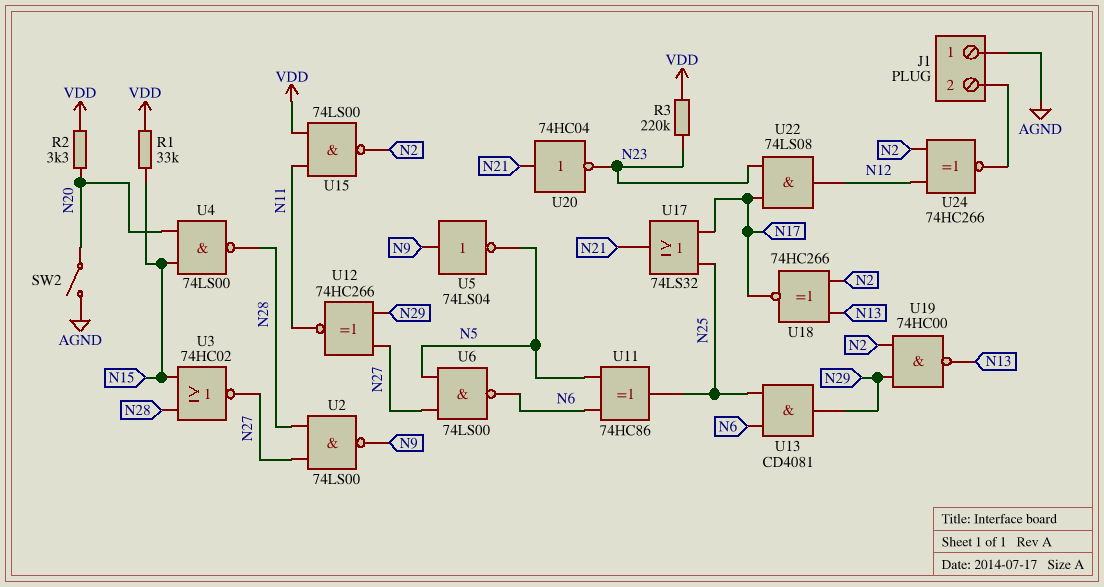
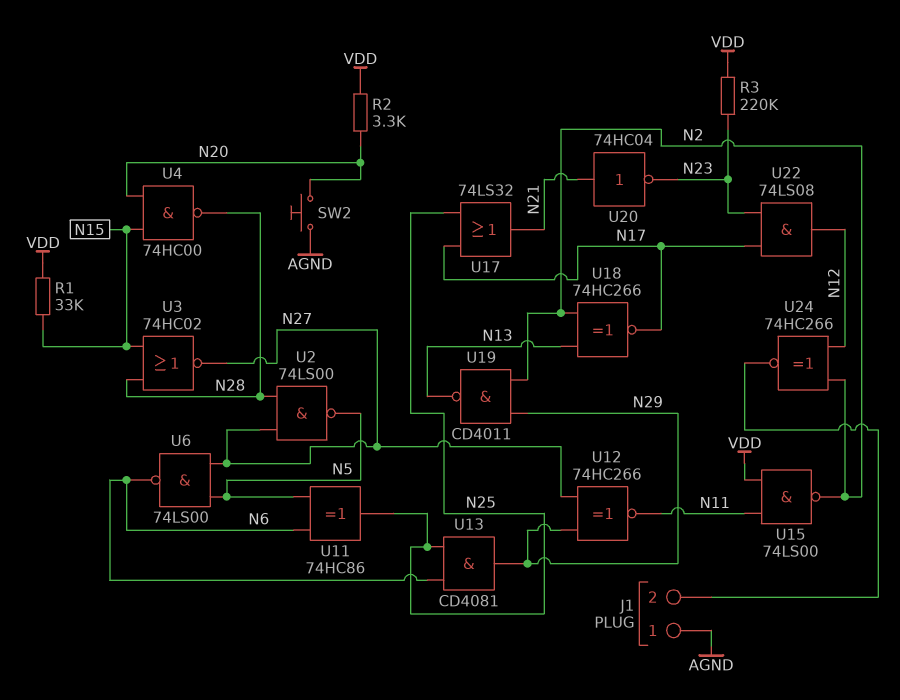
SW2: switch (AGND, N20) -> button (AGND, N20)
U2: NAND 74LS00 (in N27, in N28, out N9) -> NAND 74LS00 (in N27, in N28, out N5)
U4: NAND 74LS00 (in N15, in N20, out N28) -> NAND 74HC00 (in N15, in N20, out N28)
U5: NOT 74LS04 (in N9, out N5) -> none
U19: NAND 74HC00 (in N2, in N29, out N13) -> NAND CD4011 (in N2, in N29, out N13)

